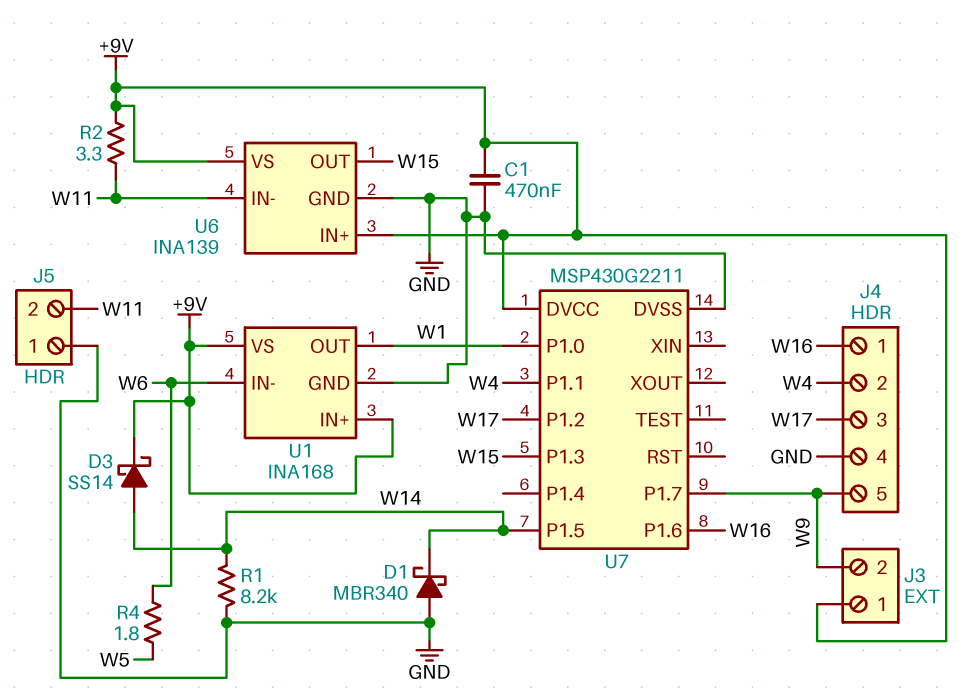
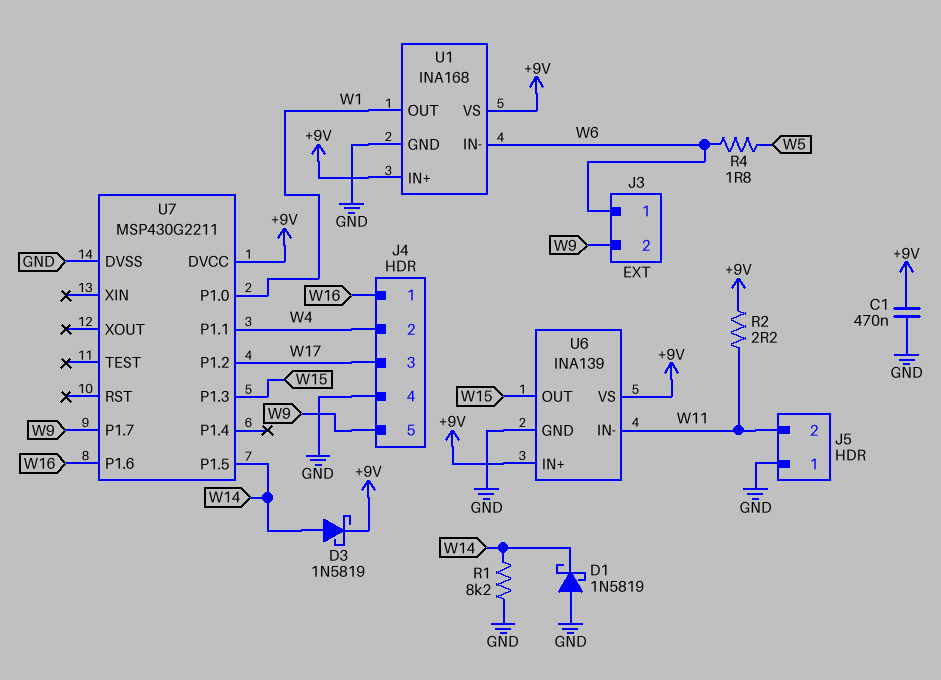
D1: schottky MBR340 (A GND, K W14) -> schottky 1N5819 (A GND, K W14)
D3: schottky SS14 (A W14, K +9V) -> schottky 1N5819 (A W14, K +9V)
J3 pin 1: +9V -> W6
R2: 3.3 (+9V, W11) -> 2.2 (+9V, W11)

